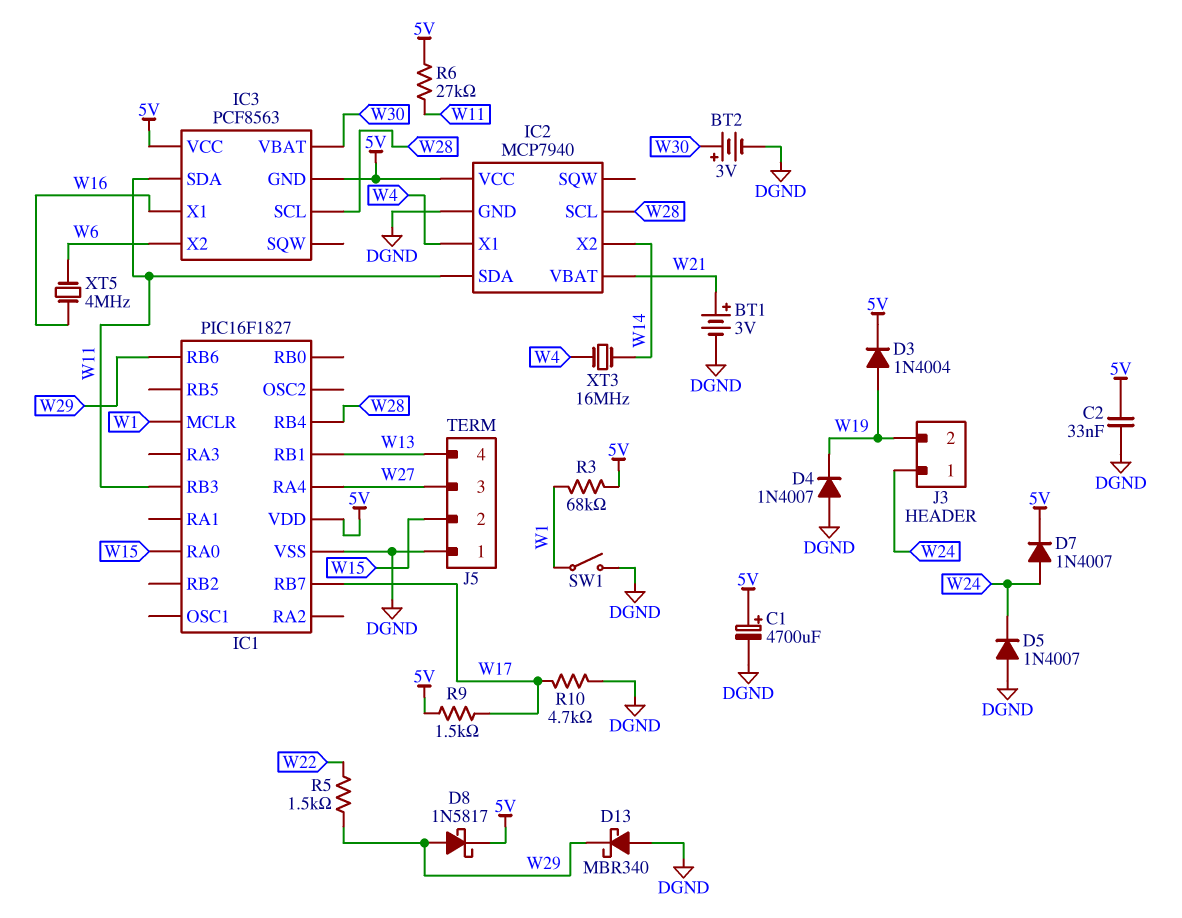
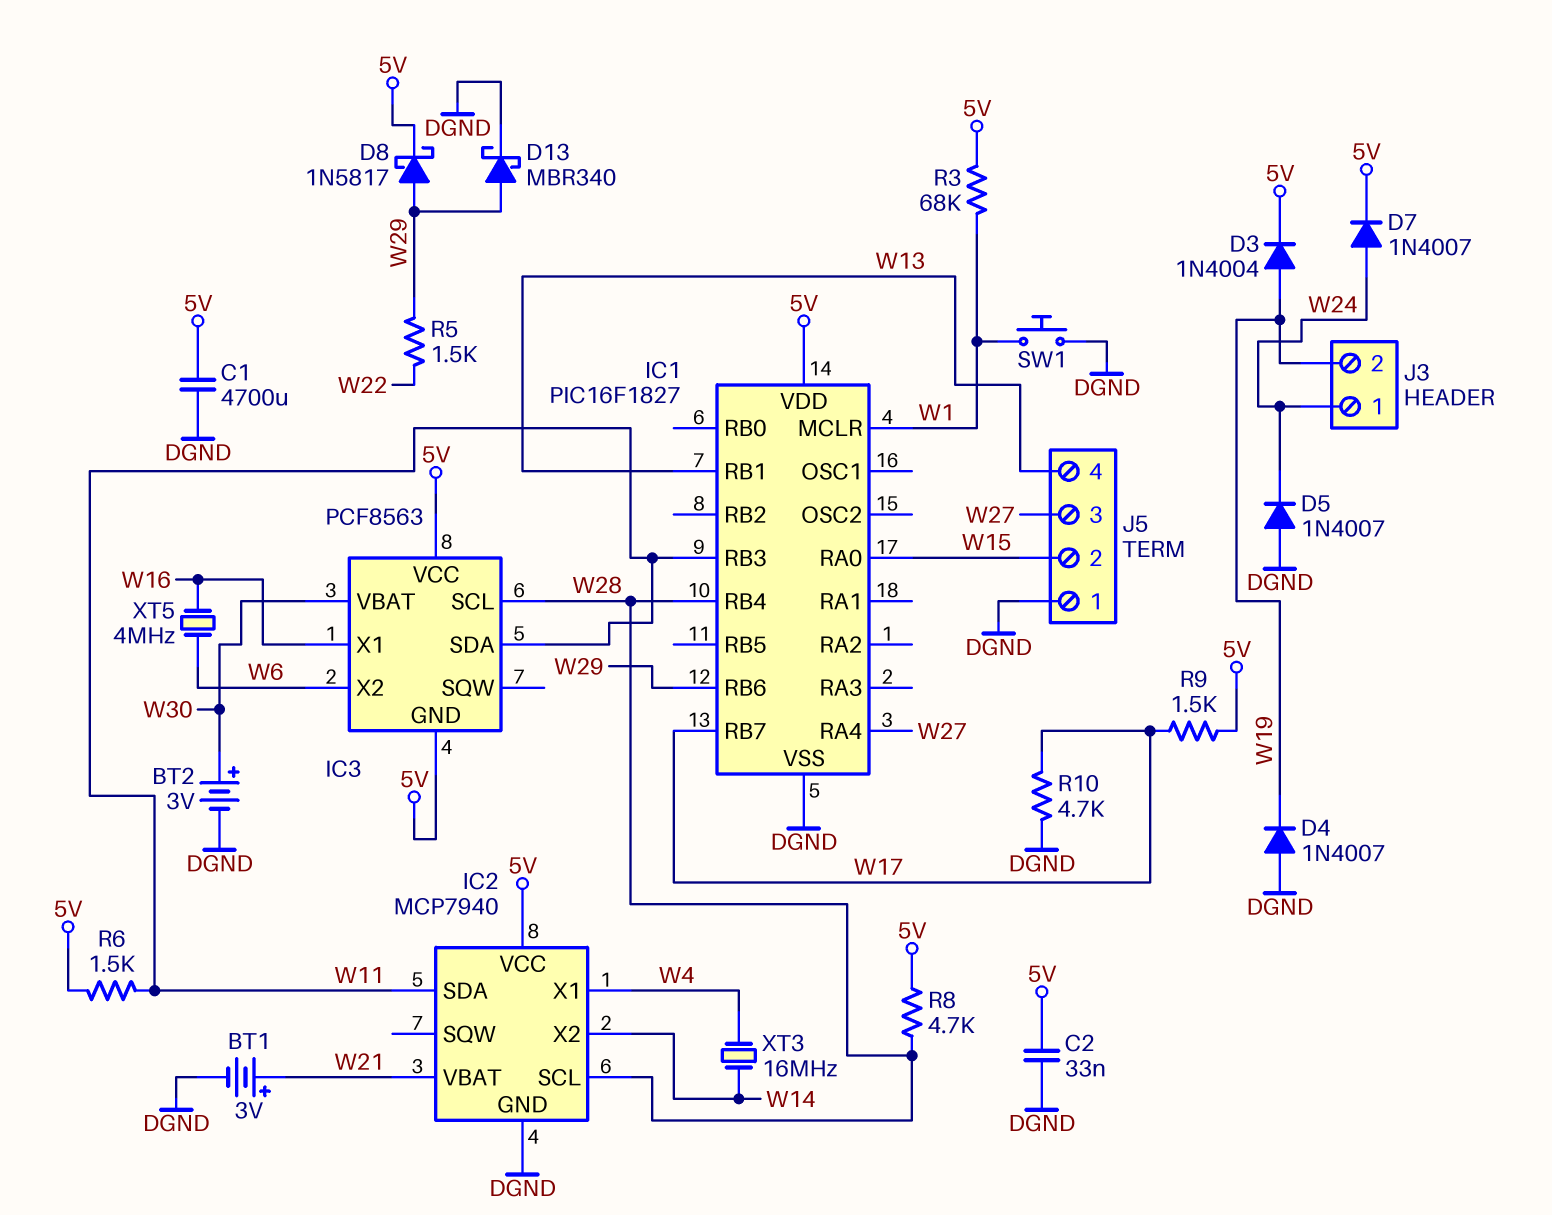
C1: 4700uF (plus 5V, minus DGND) -> 4700uF (5V, DGND)
D13: schottky MBR340 (A DGND, K W29) -> schottky MBR340 (A W29, K DGND)
R6: 27k (5V, W11) -> 1.5k (5V, W11)
R8: none -> 4.7k (5V, W28)
SW1: switch (DGND, W1) -> button (DGND, W1)

